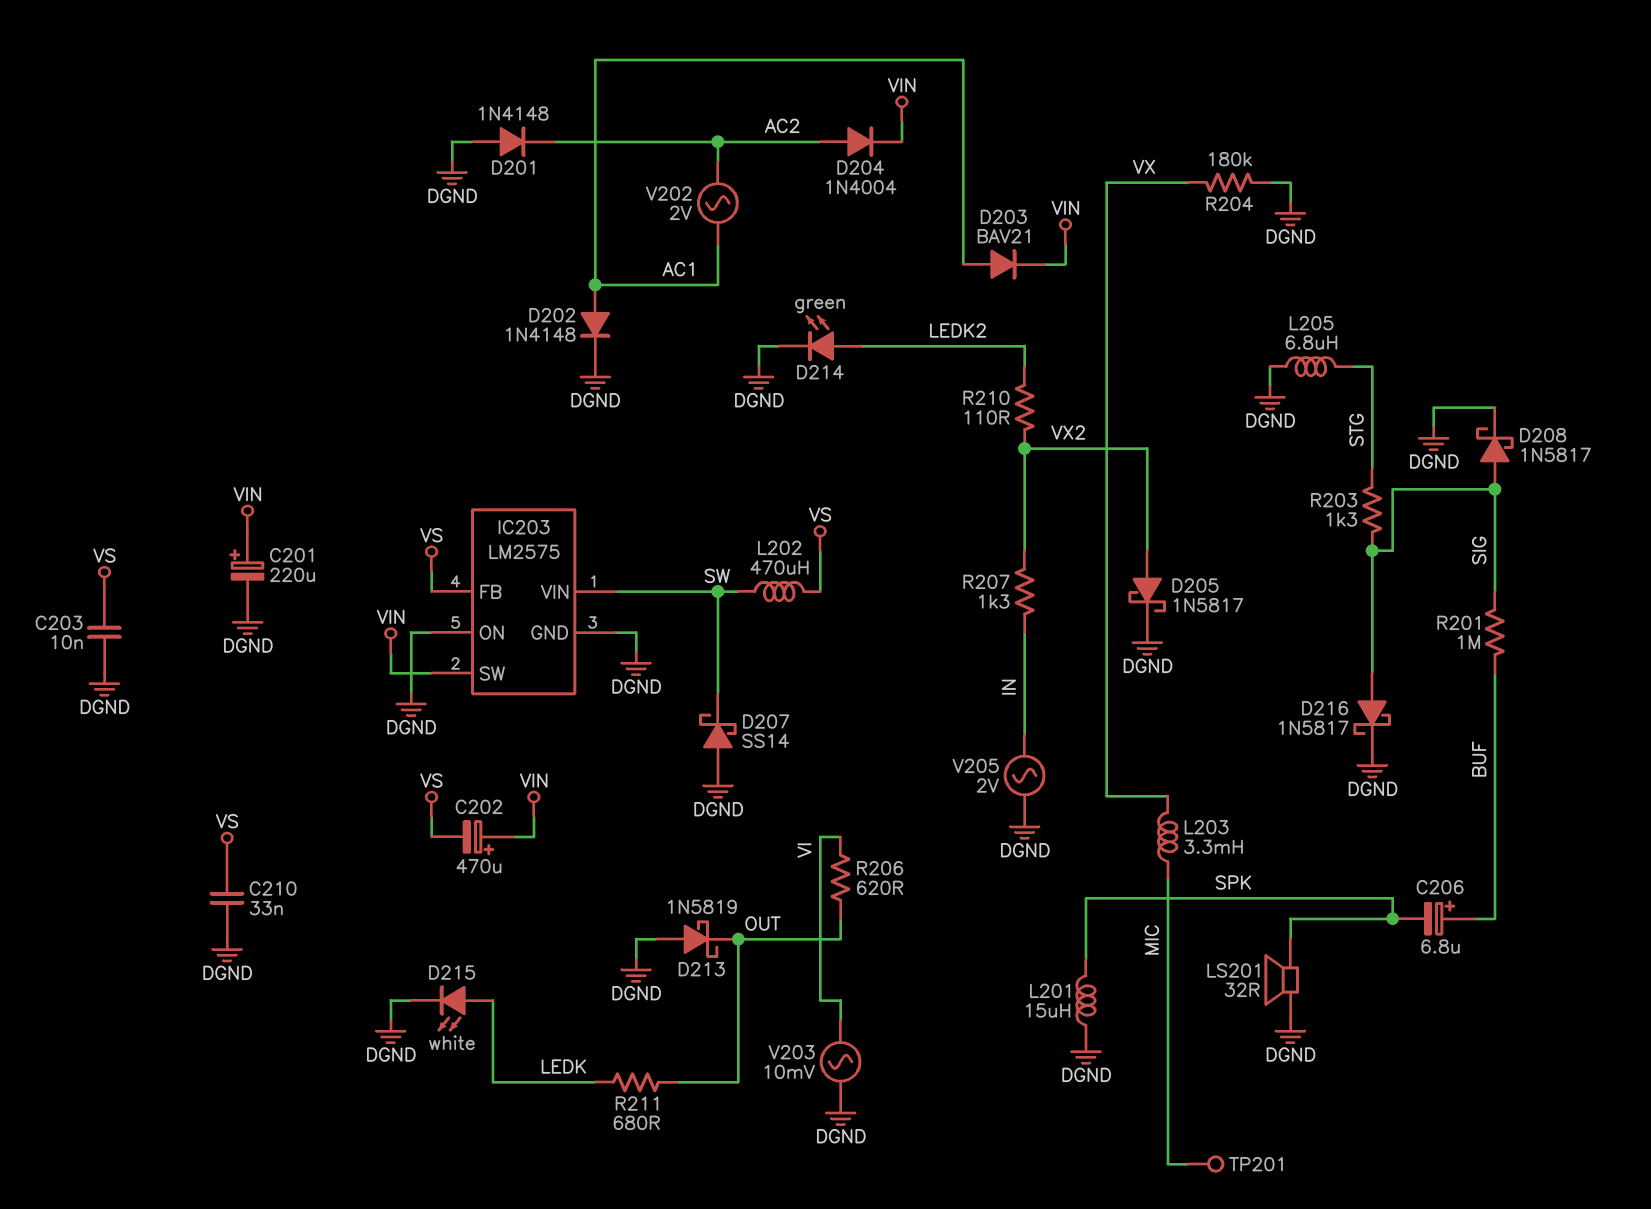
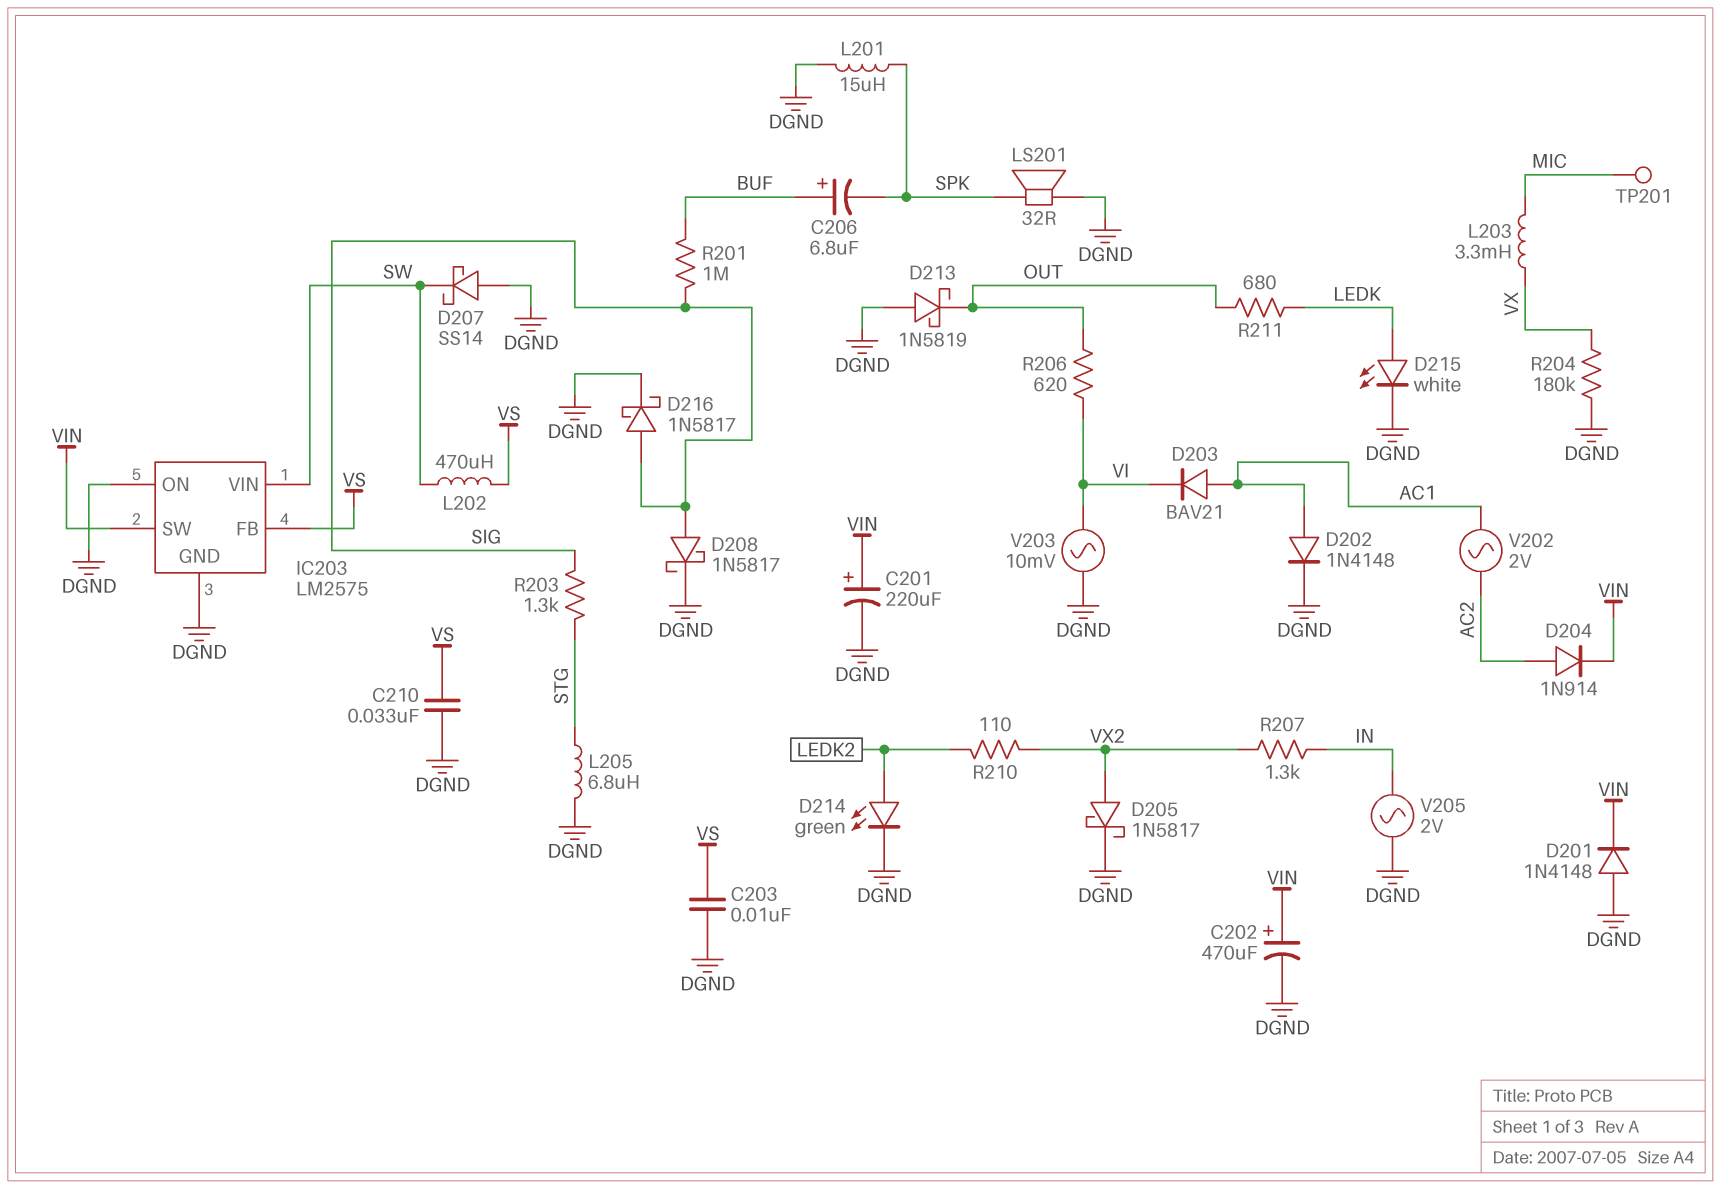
C202: 470uF (plus VIN, minus VS) -> 470uF (plus VIN, minus DGND)
D201: diode 1N4148 (A DGND, K AC2) -> diode 1N4148 (A DGND, K VIN)
D203: diode BAV21 (A AC1, K VIN) -> diode BAV21 (A AC1, K VI)
D204: diode 1N4004 (A AC2, K VIN) -> diode 1N914 (A AC2, K VIN)

